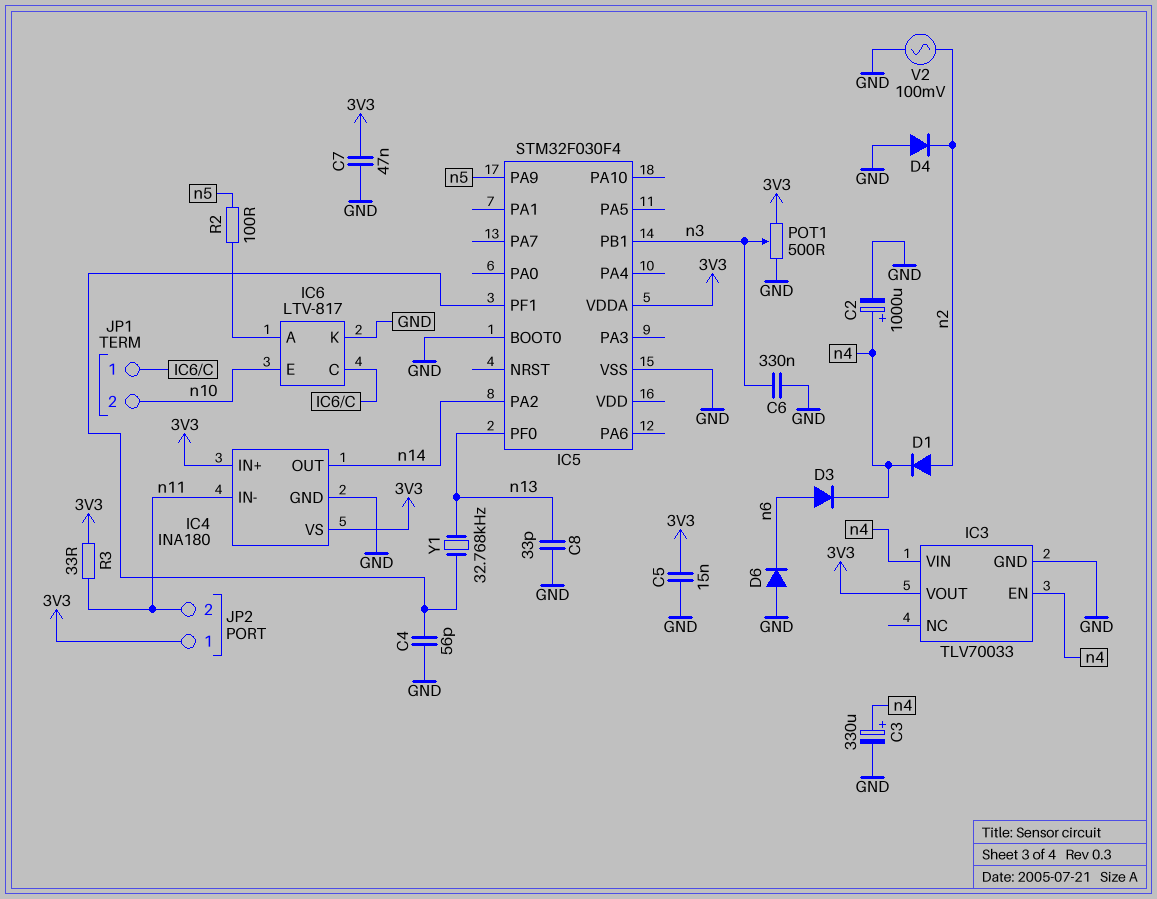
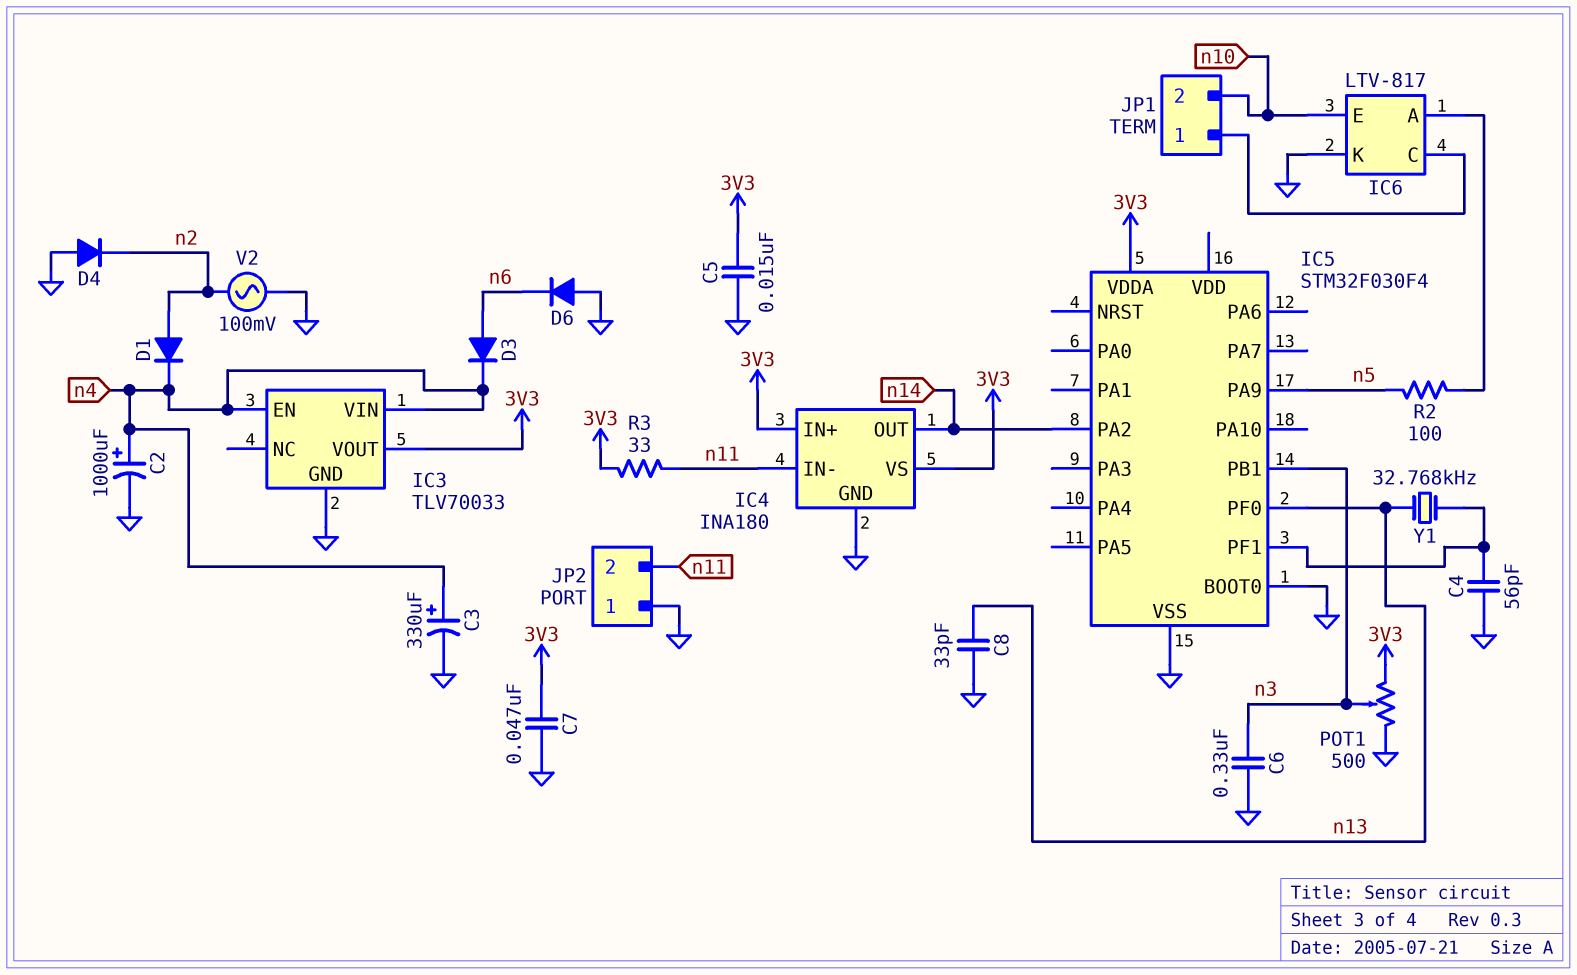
JP2 pin 1: 3V3 -> GND

